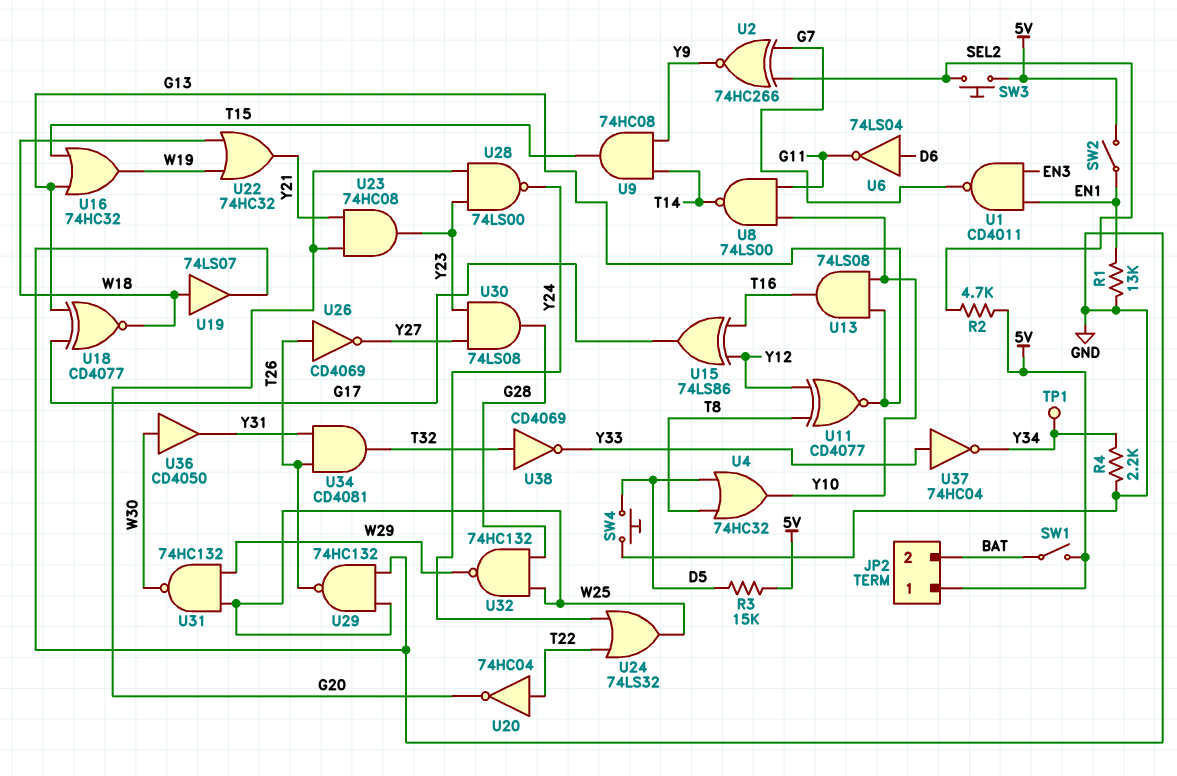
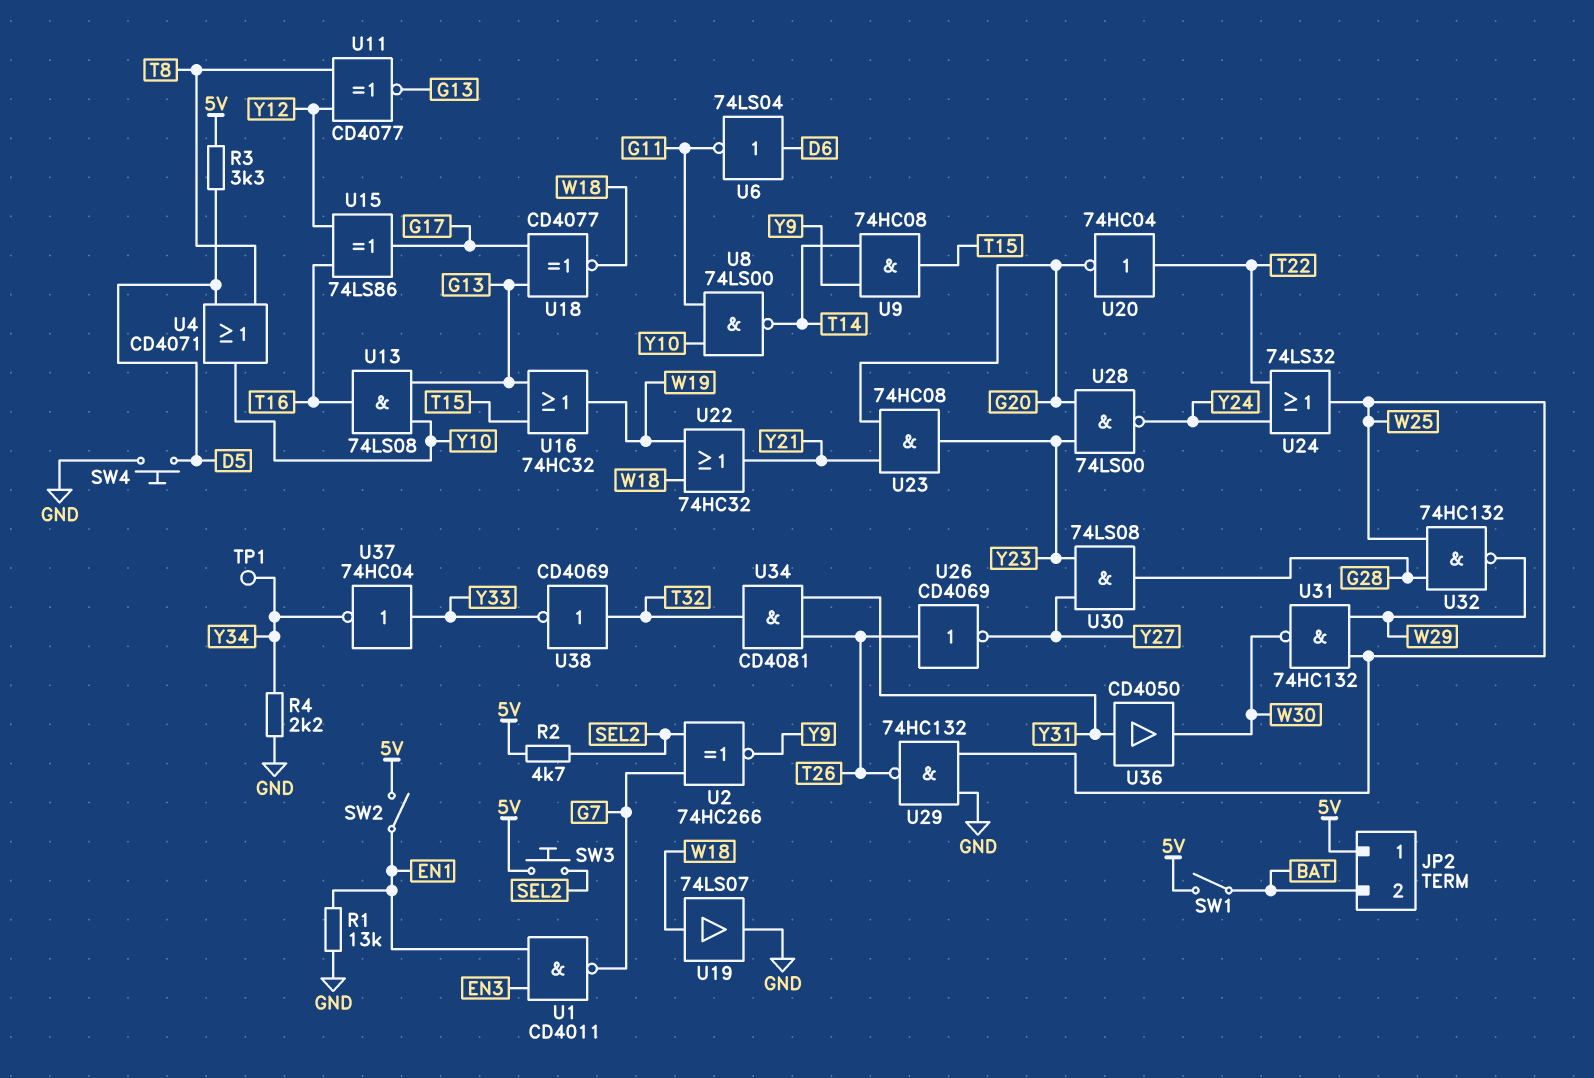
R3: 15k (5V, D5) -> 3.3k (5V, D5)
U4: OR 74HC32 (in D5, in T8, out Y10) -> OR CD4071 (in D5, in T8, out Y10)
U36: buffer CD4050 (in W30, out Y31) -> buffer CD4050 (in Y31, out W30)

